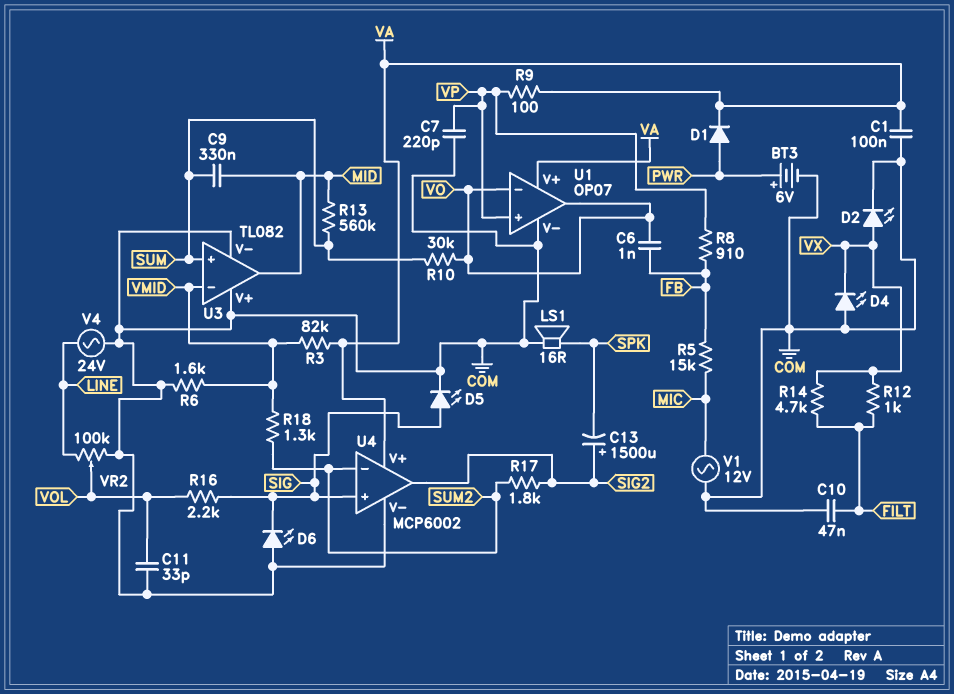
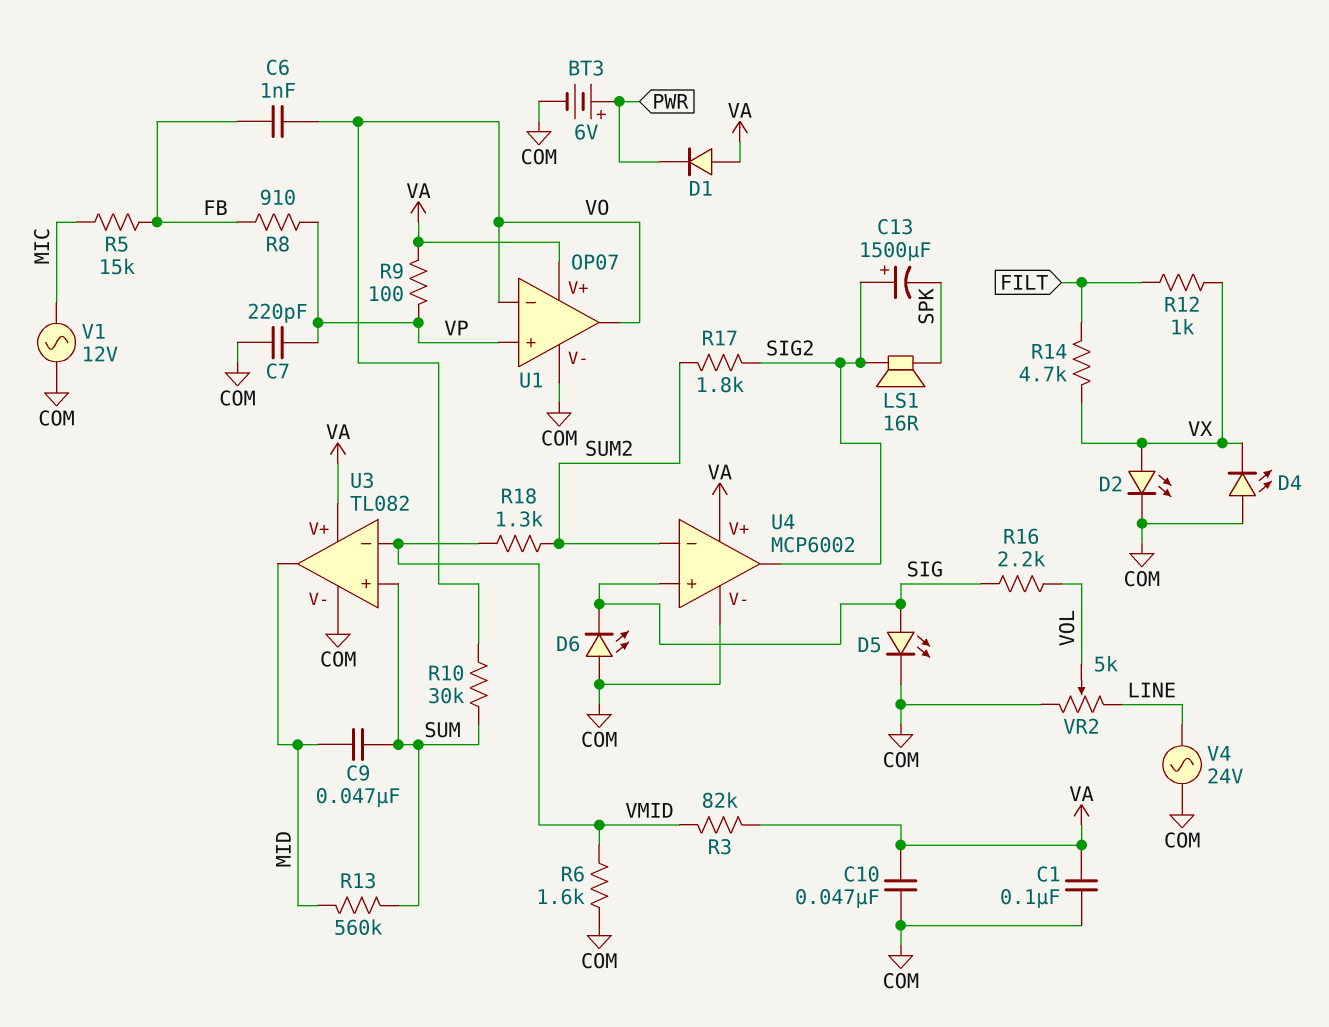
C9: 330nF (MID, SUM) -> 47nF (MID, SUM)
C10: 47nF (COM, FILT) -> 47nF (COM, VA)
C11: 33pF (COM, VOL) -> none
D1: diode (A PWR, K VA) -> diode (A VA, K PWR)
LS1: speaker 16R (COM, SPK) -> speaker 16R (SIG2, SPK)
U3 pin V+: COM -> VA
VR2: 100k (COM, LINE, wiper VOL) -> 5k (COM, LINE, wiper VOL)

